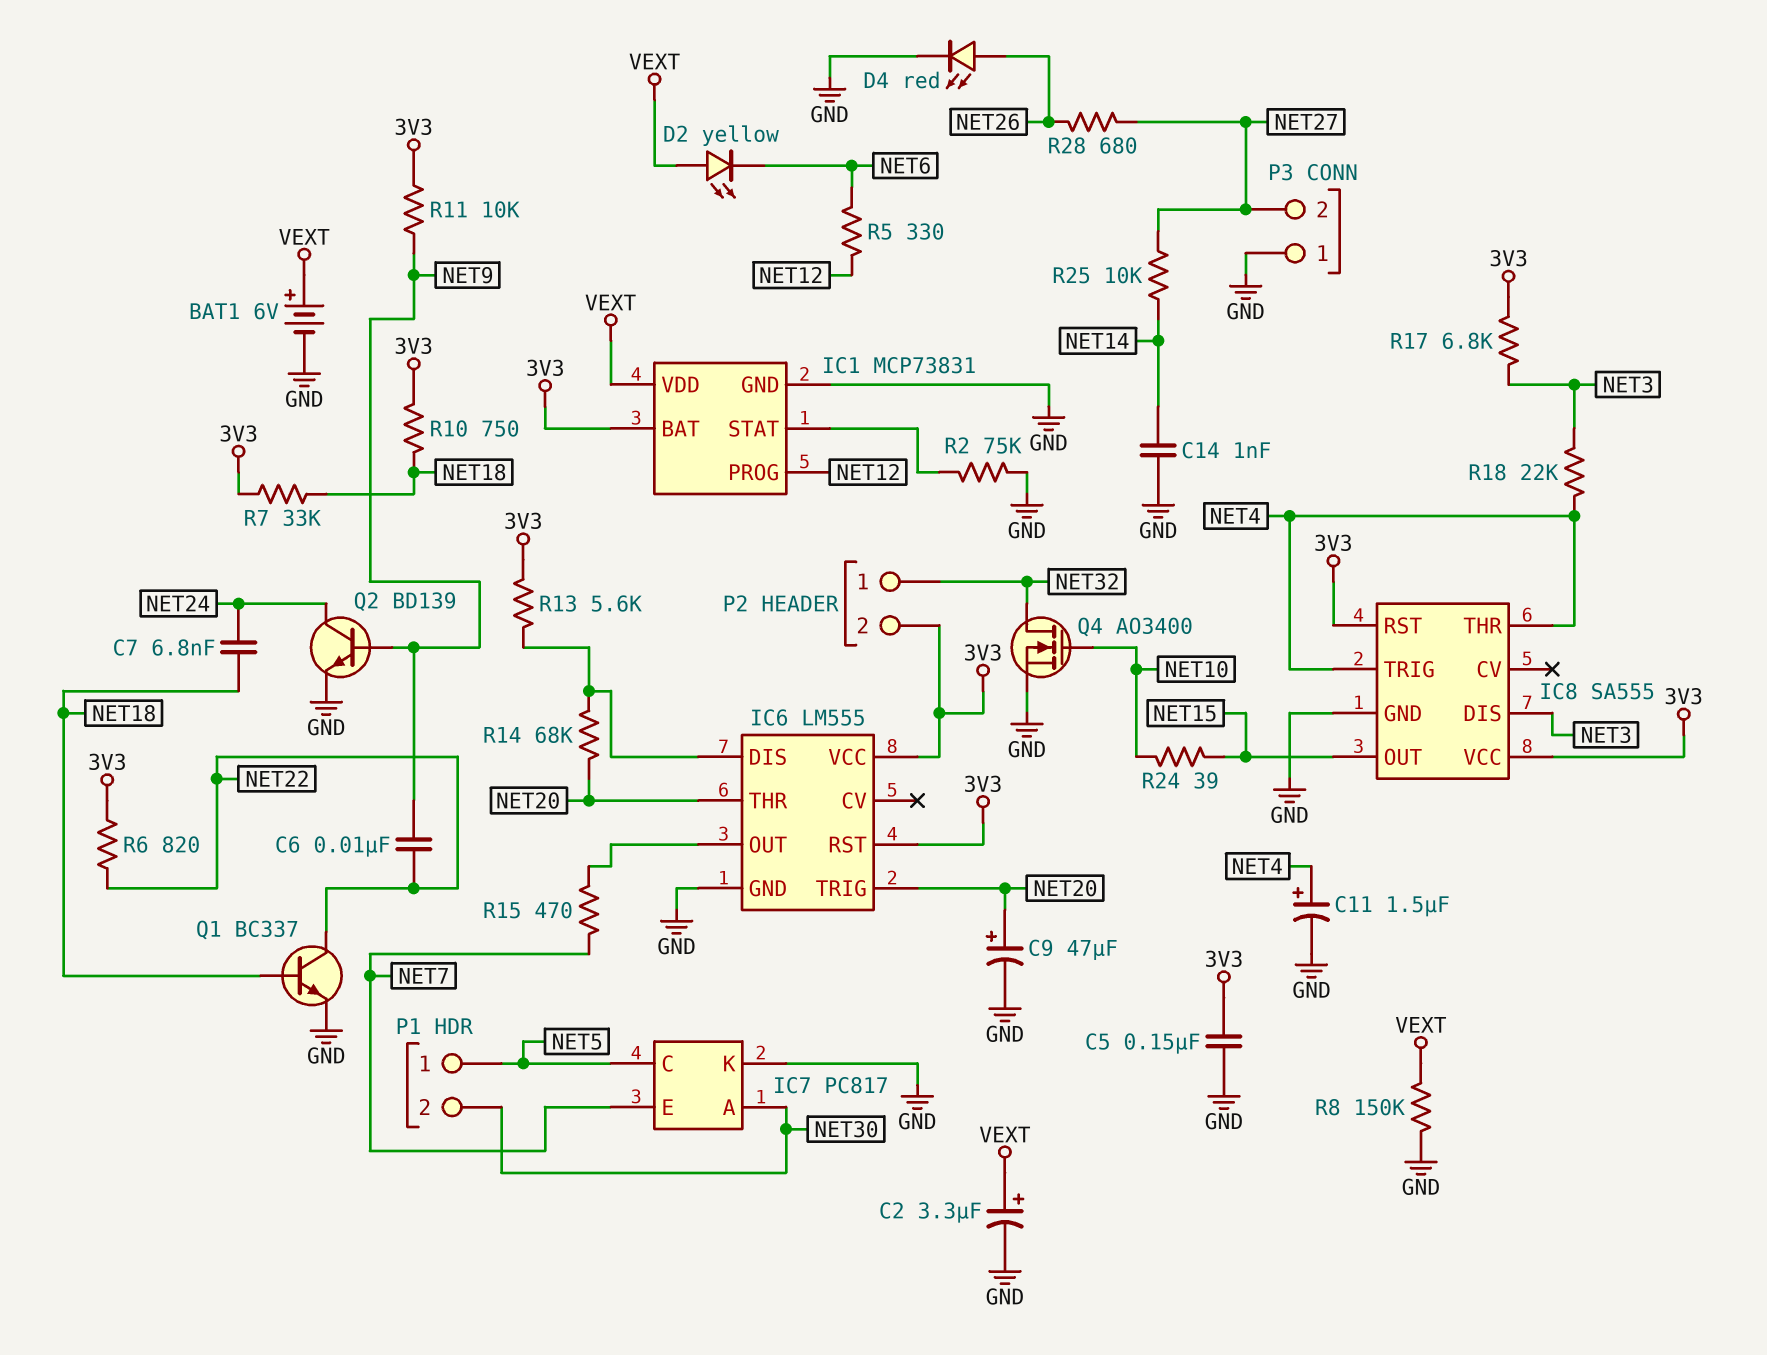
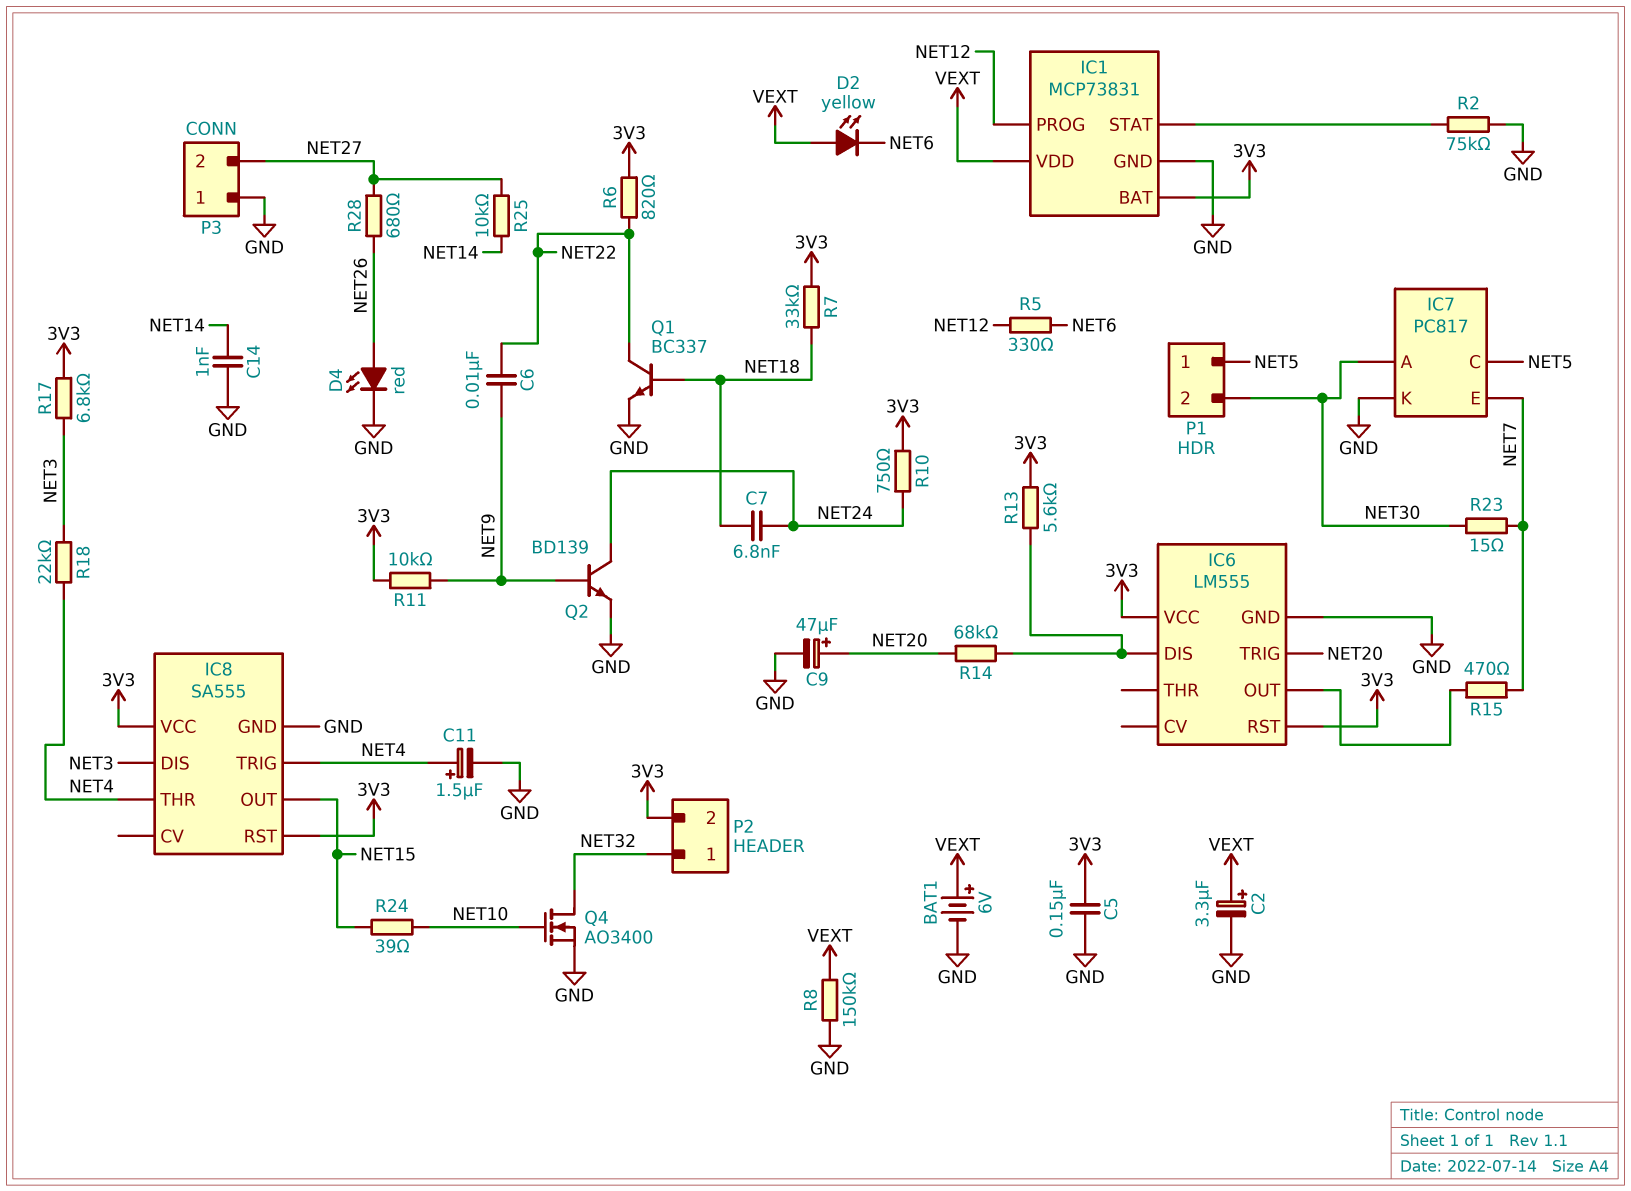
IC6 pin THR: NET20 -> none
R10: 750 (3V3, NET18) -> 750 (3V3, NET24)
R23: none -> 15 (NET7, NET30)

